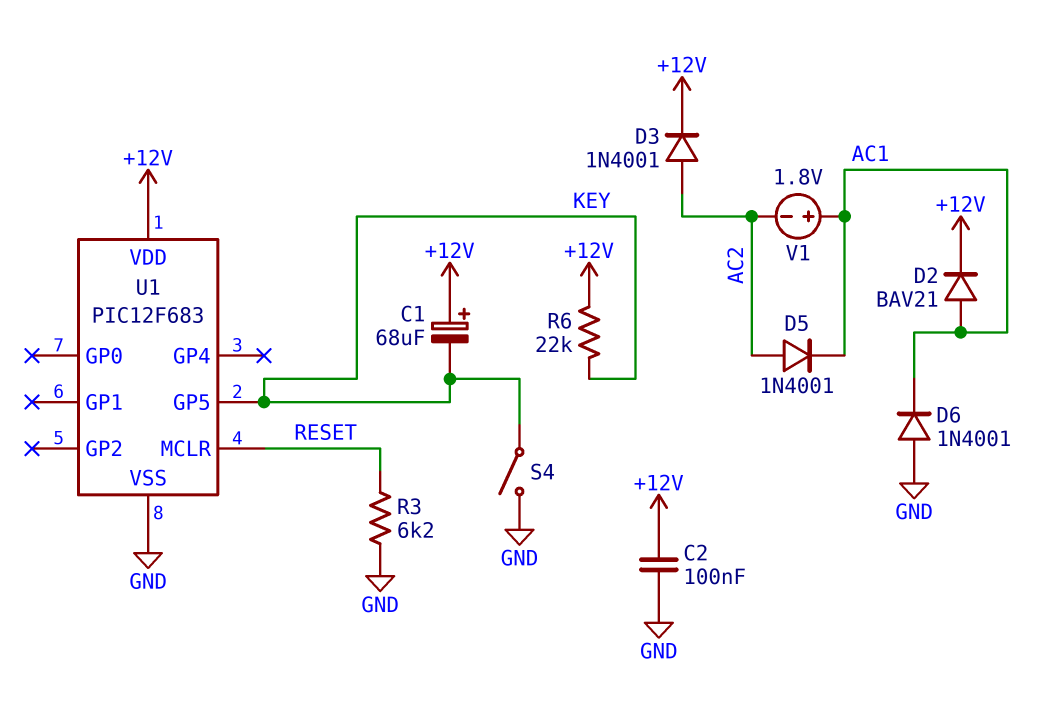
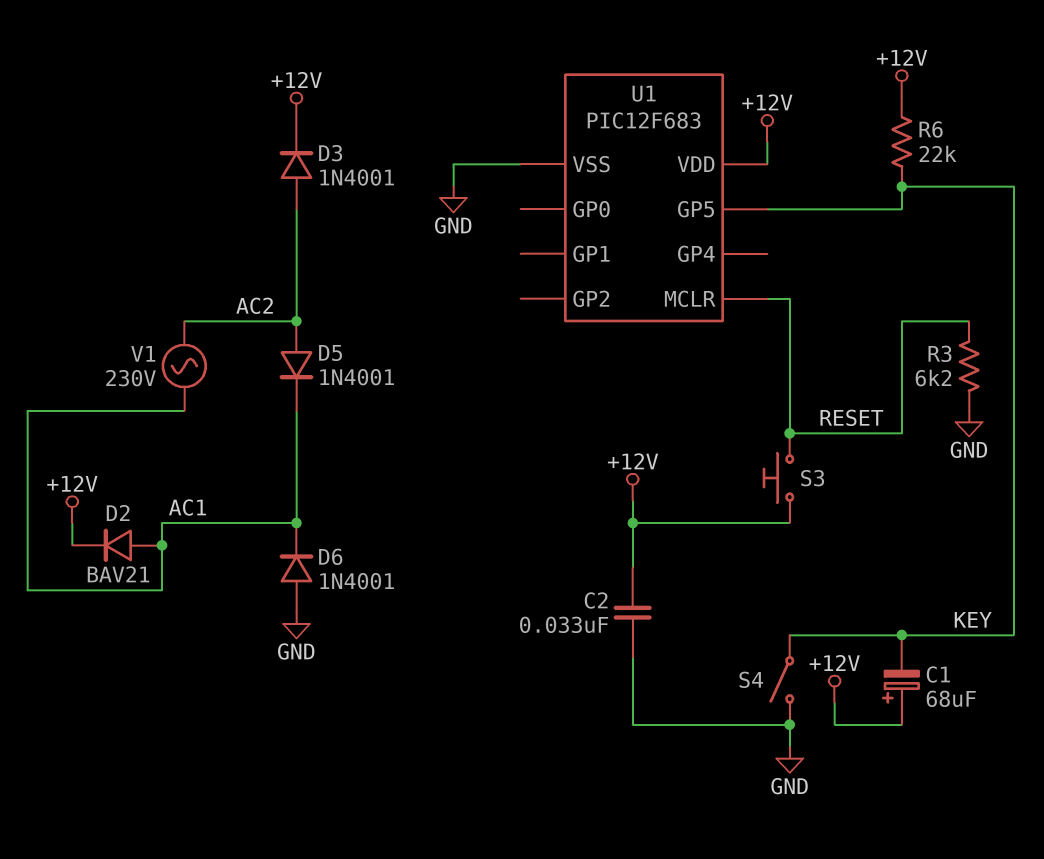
C2: 100nF (+12V, GND) -> 33nF (+12V, GND)
S3: none -> button (+12V, RESET)
V1: 1.8V (plus AC1, minus AC2) -> AC 230V (AC1, AC2)

